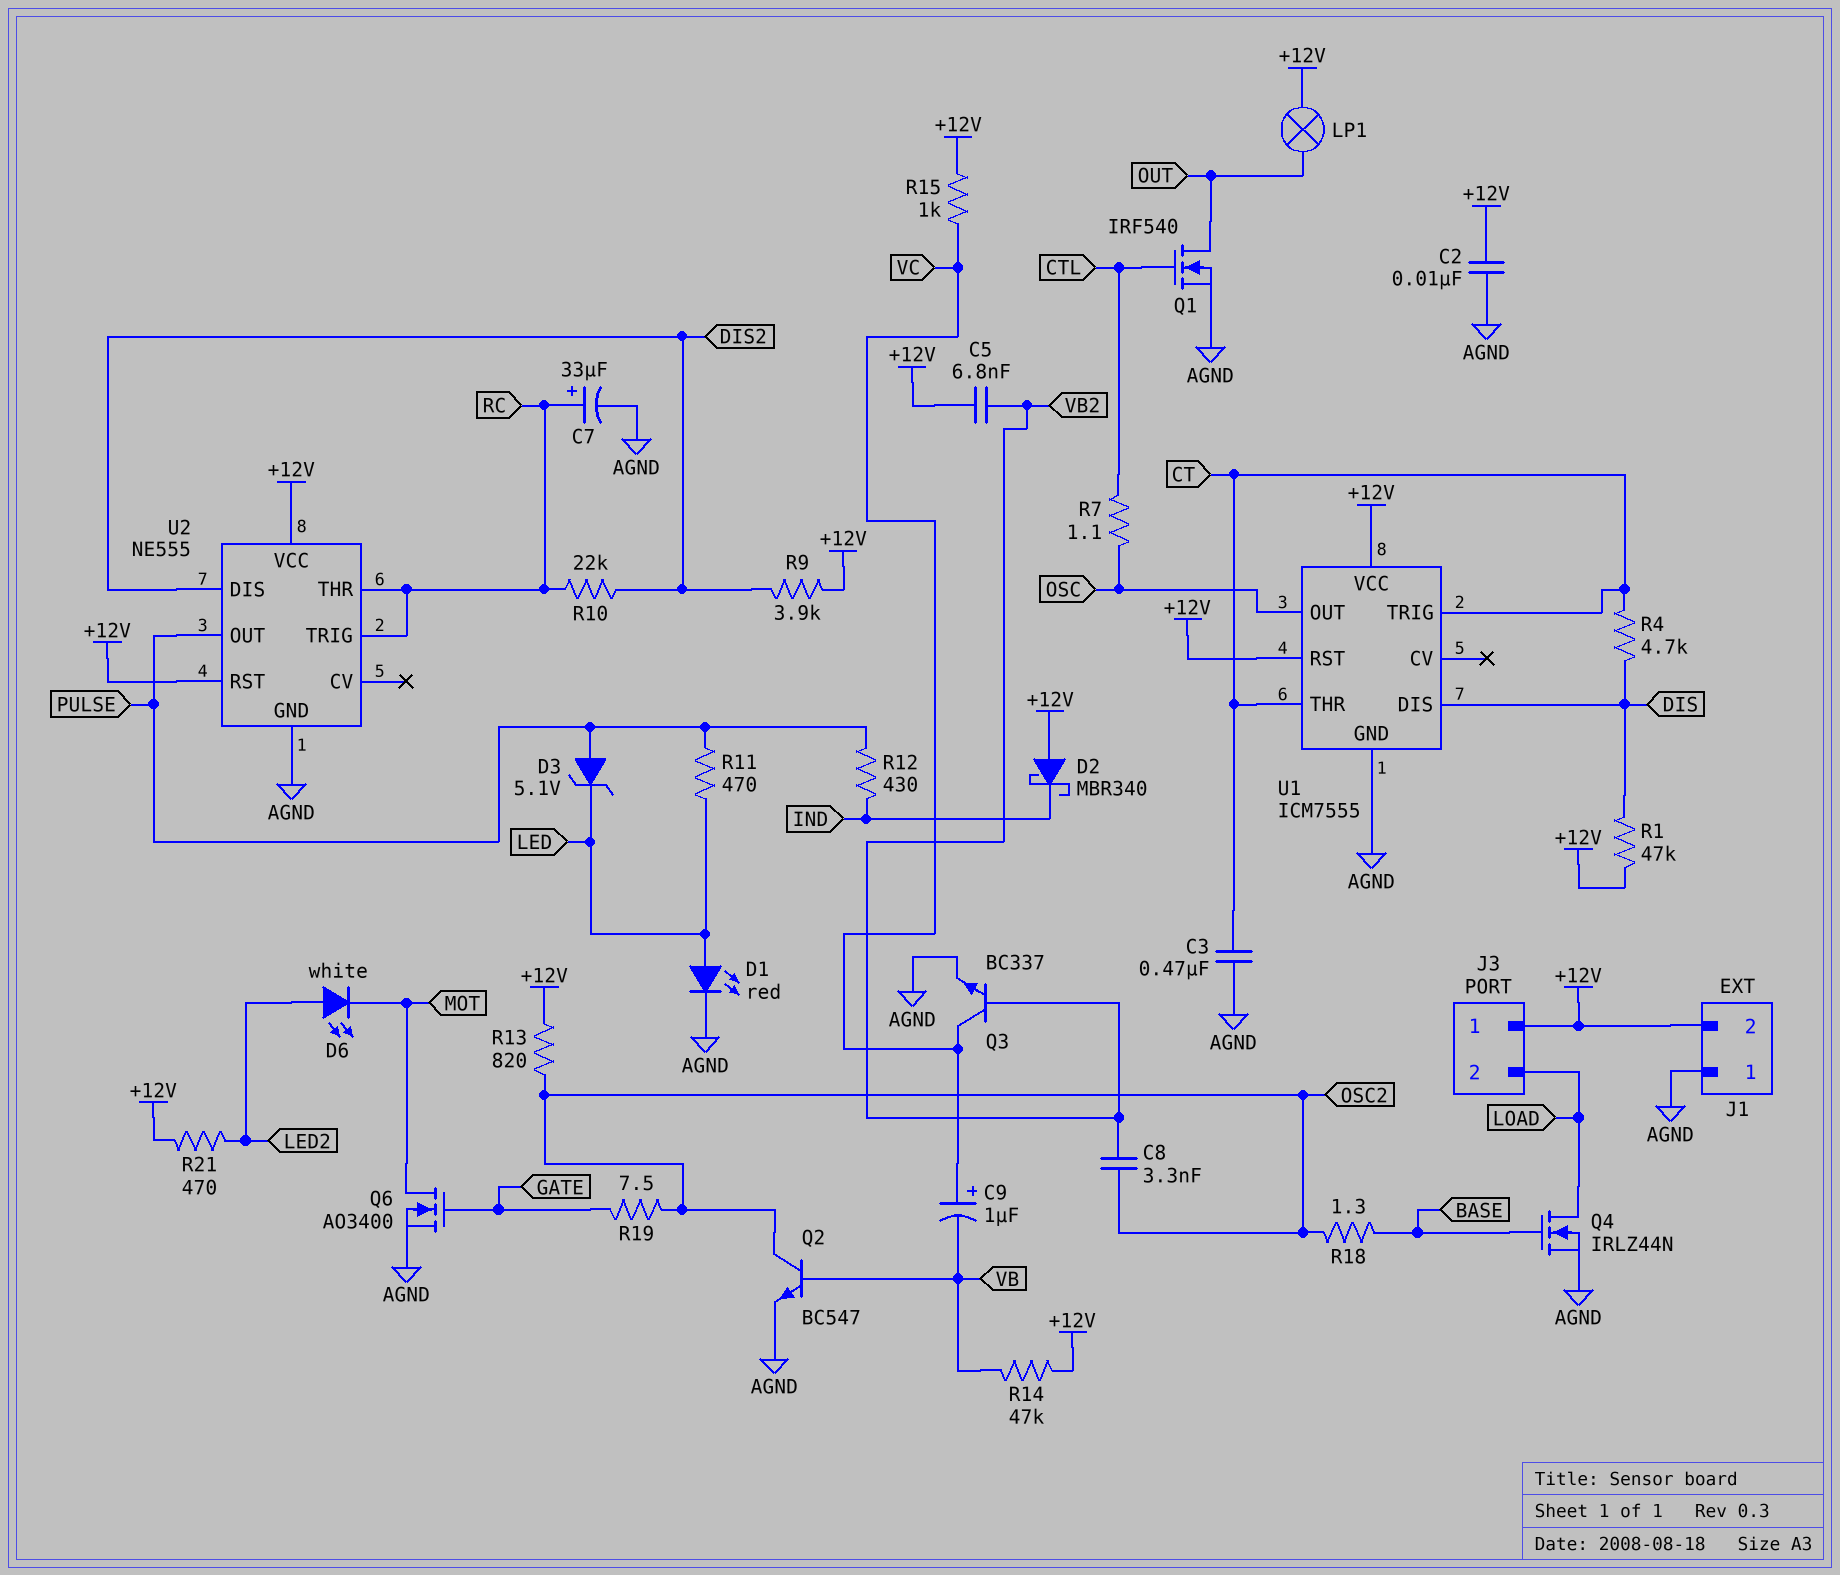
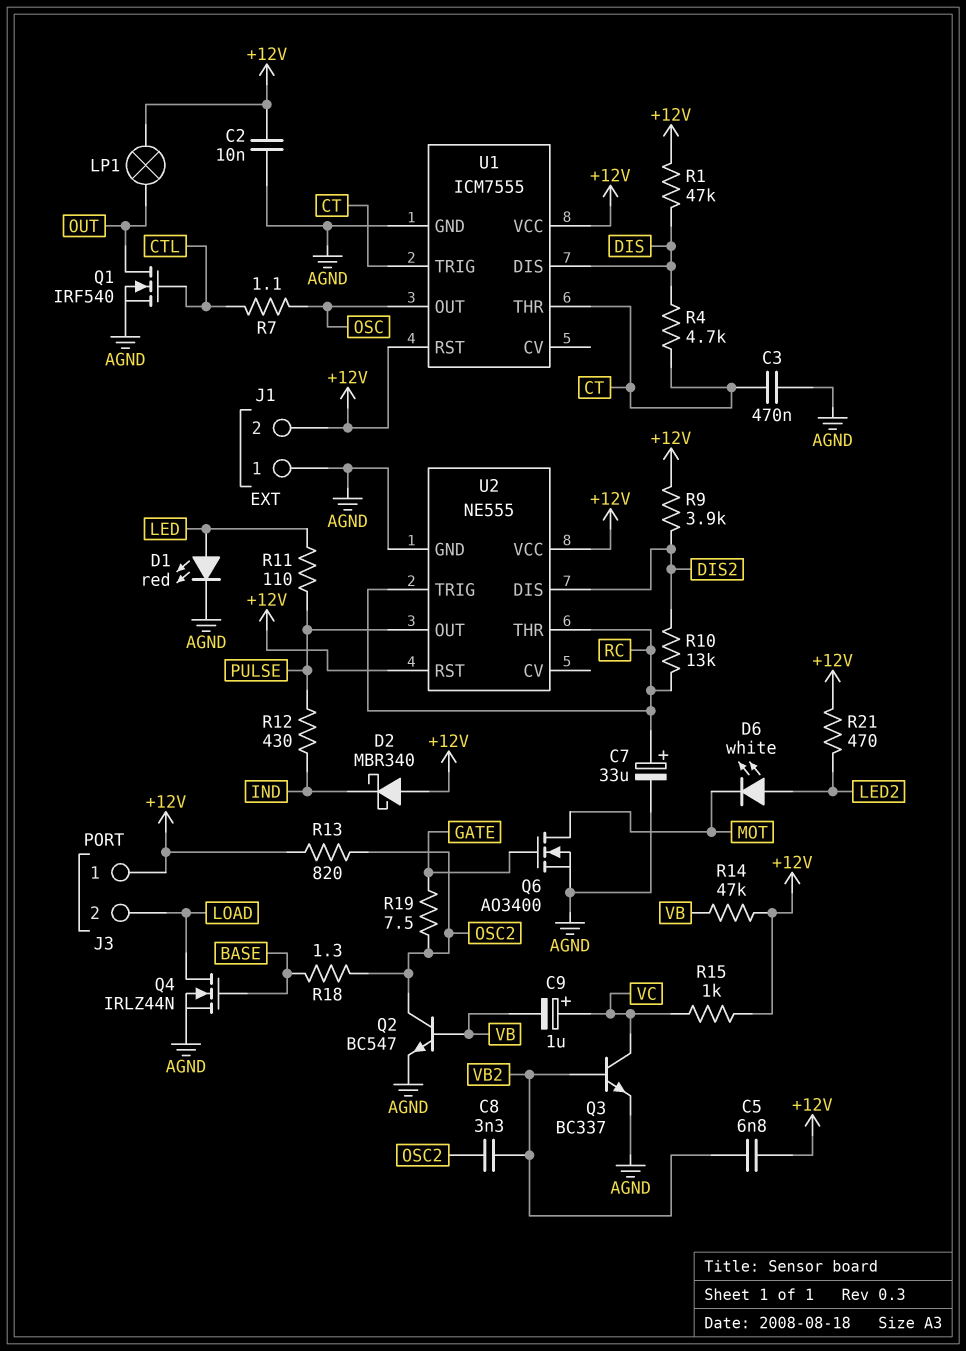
D3: zener 5.1V (A PULSE, K LED) -> none
R10: 22k (DIS2, RC) -> 13k (DIS2, RC)
R11: 470 (LED, PULSE) -> 110 (LED, PULSE)

